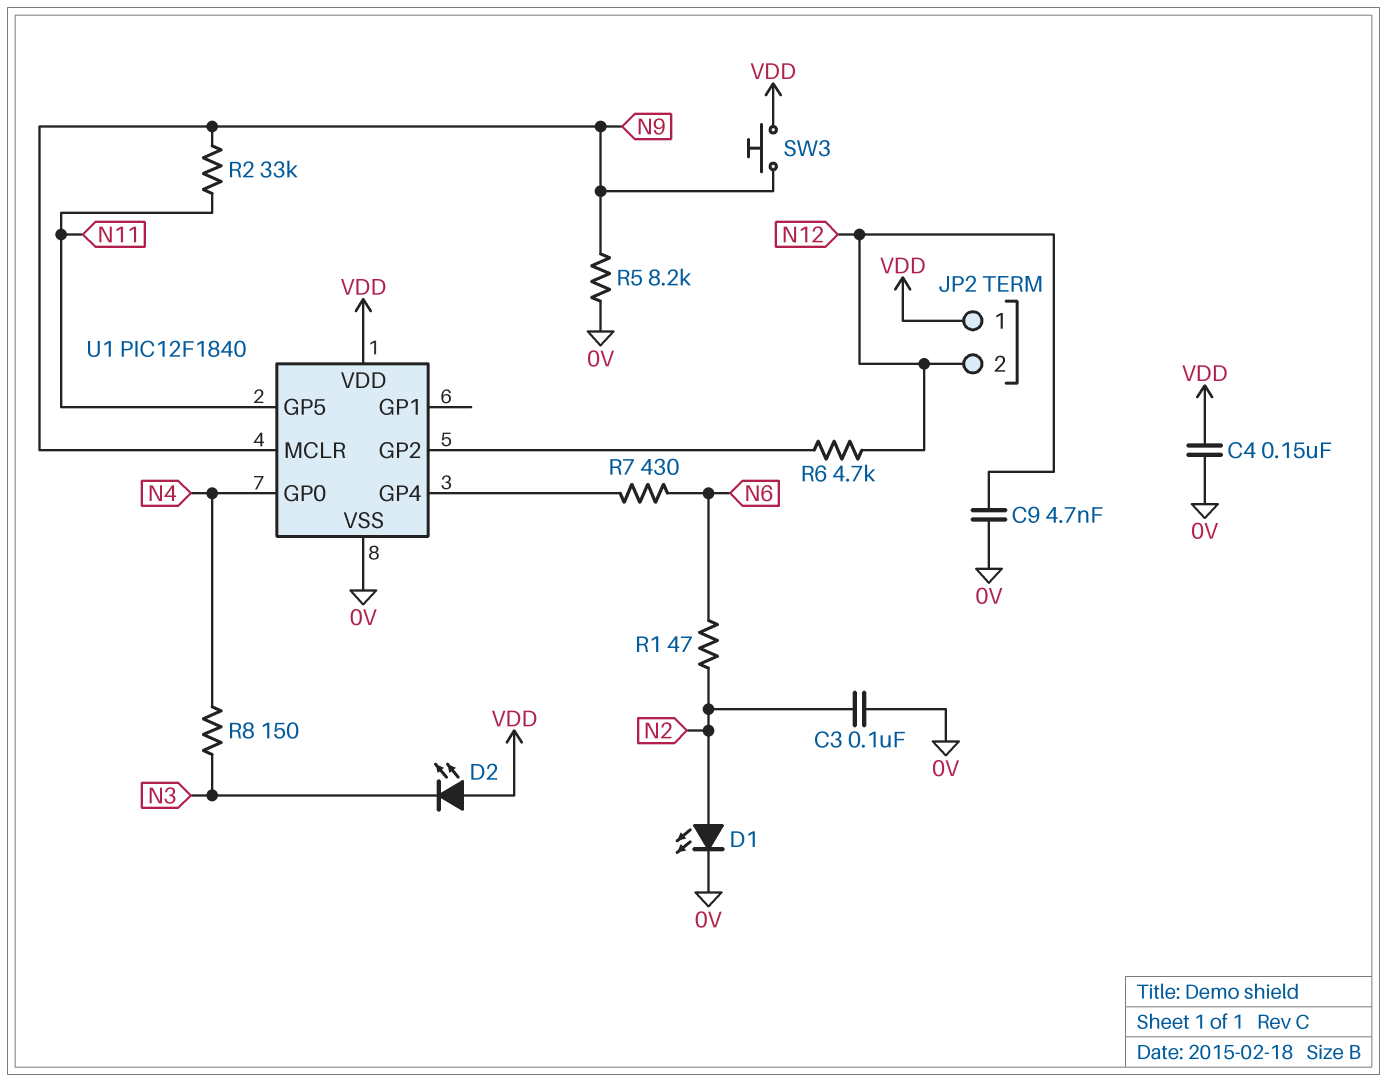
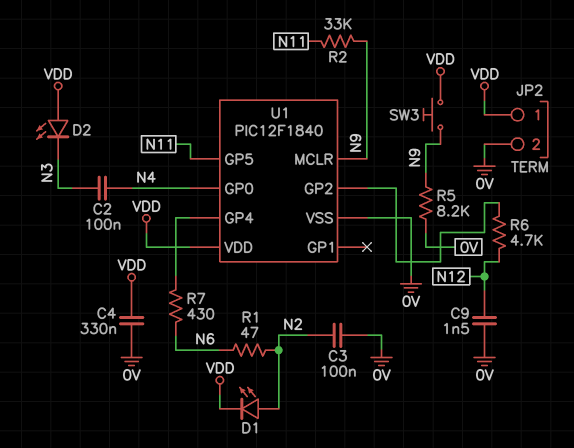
C2: none -> 100nF (N3, N4)
C4: 150nF (0V, VDD) -> 330nF (0V, VDD)
C9: 4.7nF (0V, N12) -> 1.5nF (0V, N12)
D1: LED (A N2, K 0V) -> LED (A N2, K VDD)
JP2 pin 2: N12 -> 0V
R8: 150 (N3, N4) -> none

